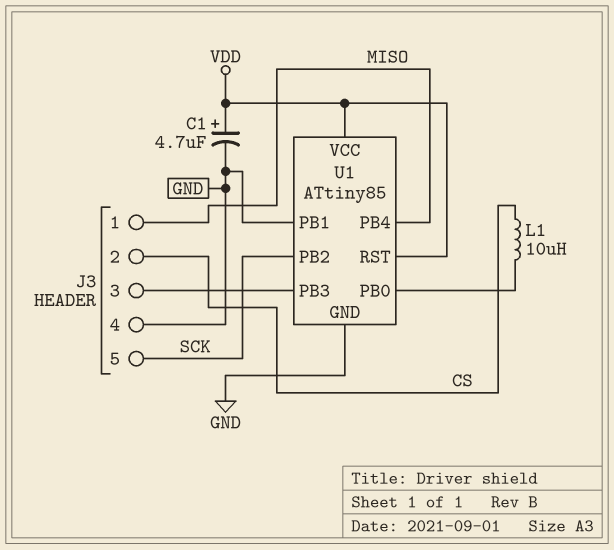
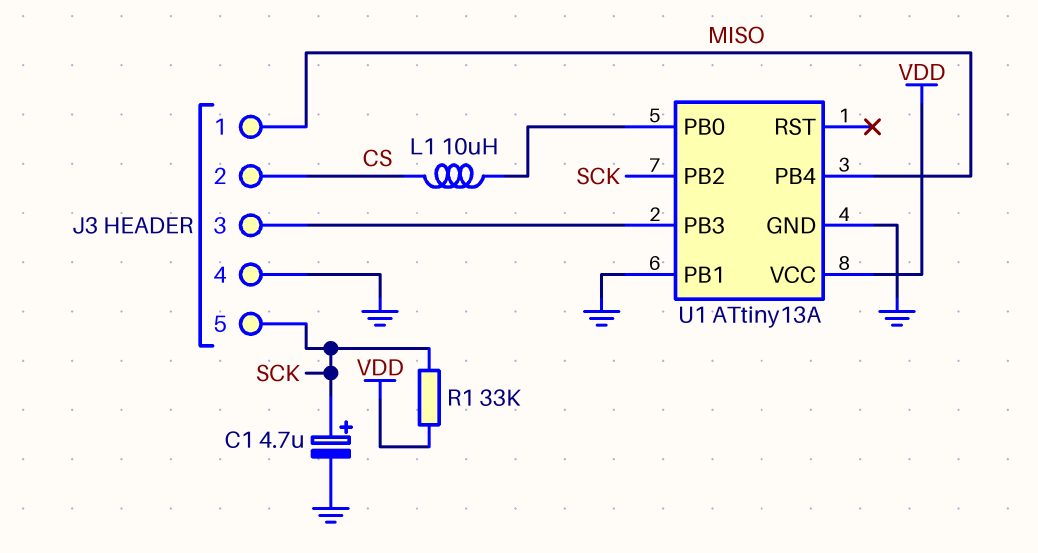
C1: 4.7uF (plus VDD, minus GND) -> 4.7uF (plus SCK, minus GND)
R1: none -> 33k (SCK, VDD)
U1: ATtiny85 -> ATtiny13A
U1 pin RST: VDD -> none

